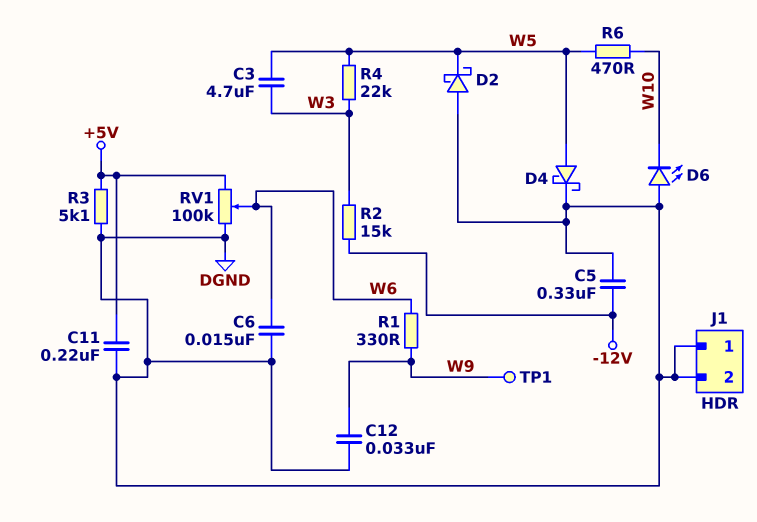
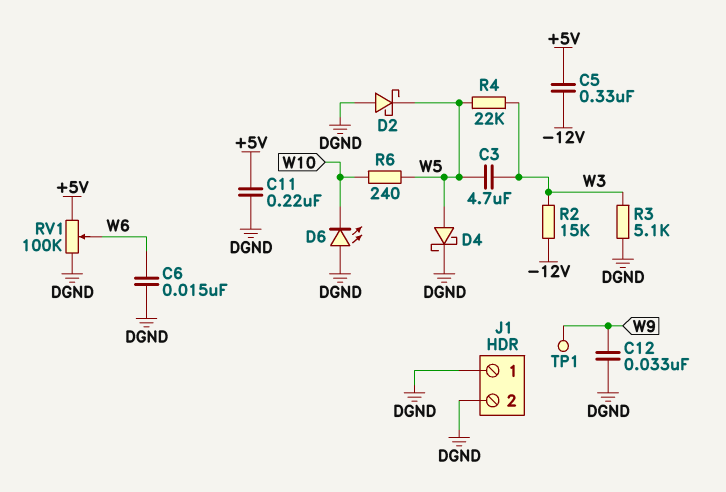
C5: 330nF (-12V, DGND) -> 330nF (+5V, -12V)
R1: 330 (W6, W9) -> none
R3: 5.1k (+5V, DGND) -> 5.1k (DGND, W3)
R6: 470 (W5, W10) -> 240 (W5, W10)

